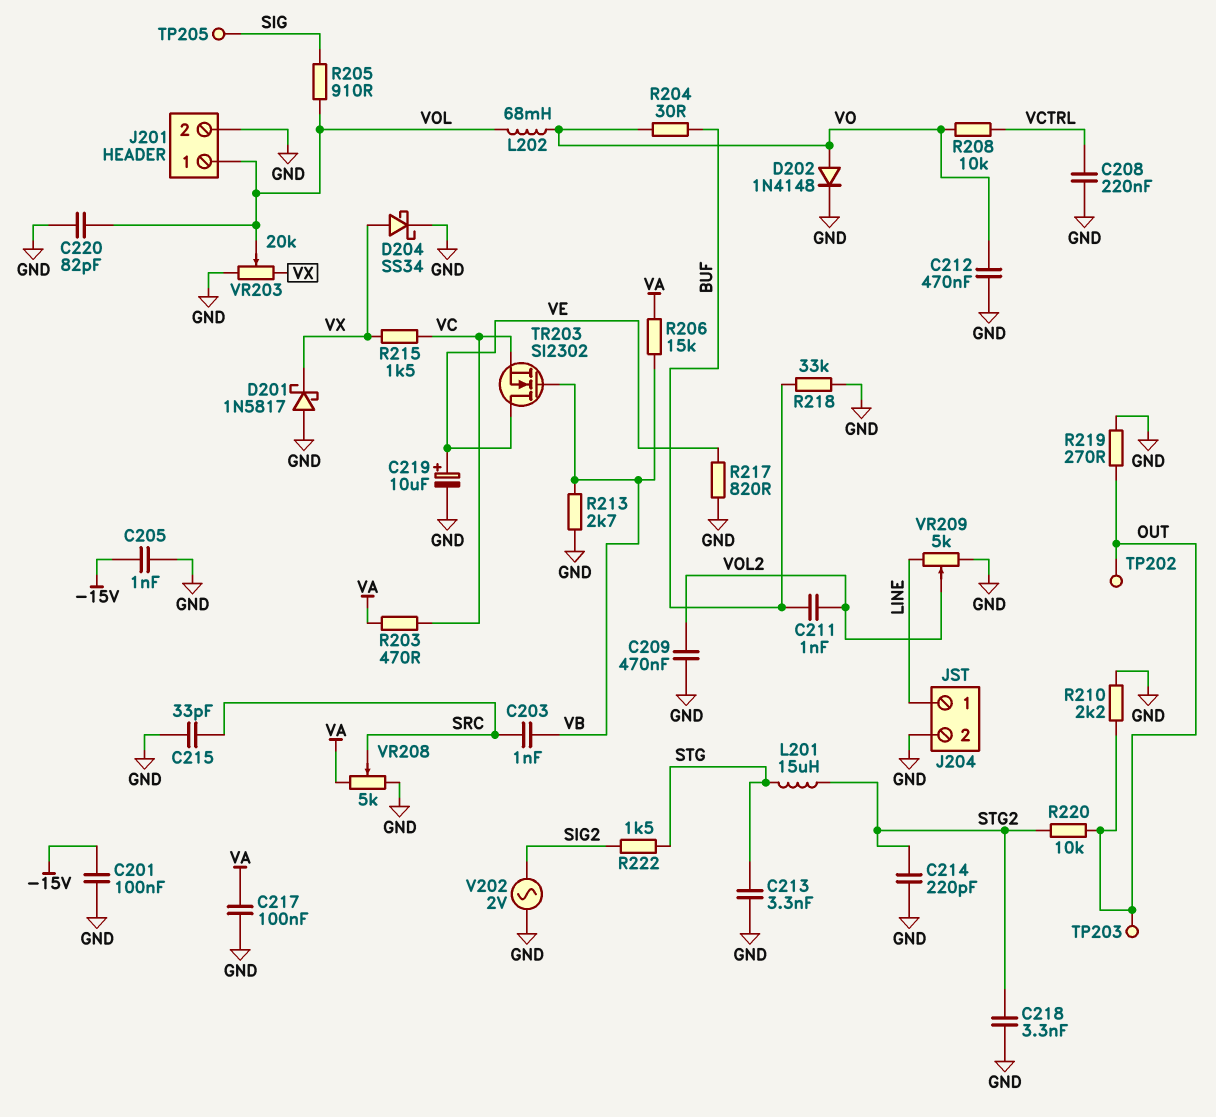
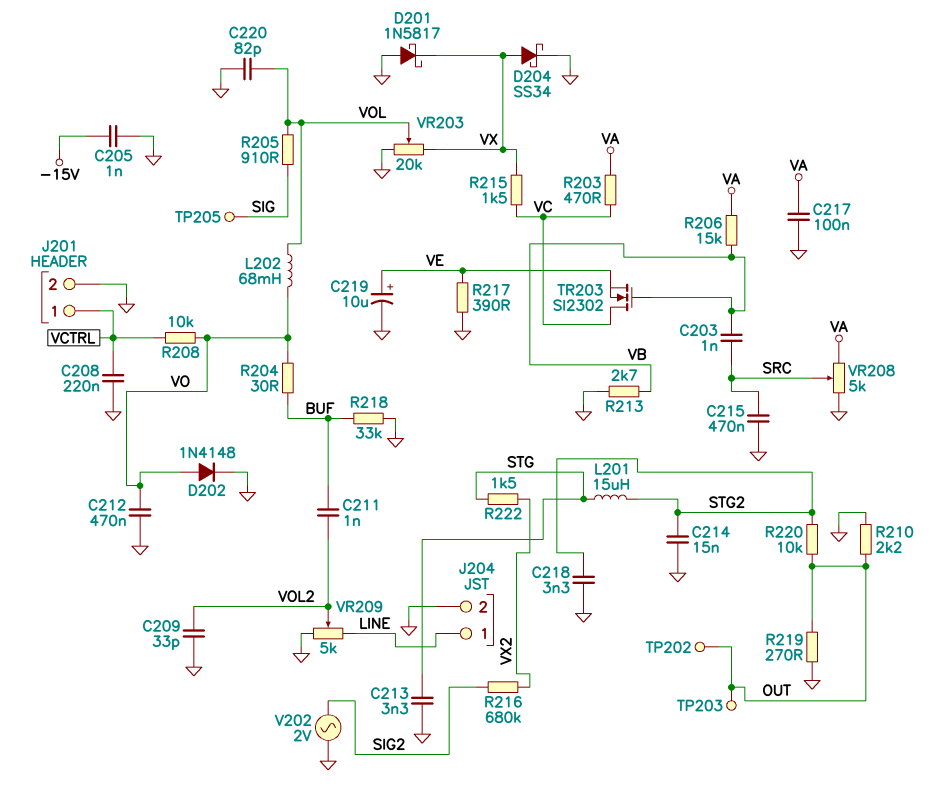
C201: 100nF (-15V, GND) -> none
C209: 470nF (GND, VOL2) -> 33pF (GND, VOL2)
C214: 220pF (GND, STG2) -> 15nF (GND, STG2)
C215: 33pF (GND, SRC) -> 470nF (GND, SRC)
J201 pin 1: VOL -> VCTRL
R216: none -> 680k (SIG2, VX2)
R217: 820 (GND, VE) -> 390 (GND, VE)
R222: 1.5k (SIG2, STG) -> 1.5k (STG, VX2)
TR203: NMOS SI2302 (G VB, D VE, S VC) -> NMOS SI2302 (G VB, D VC, S VE)

